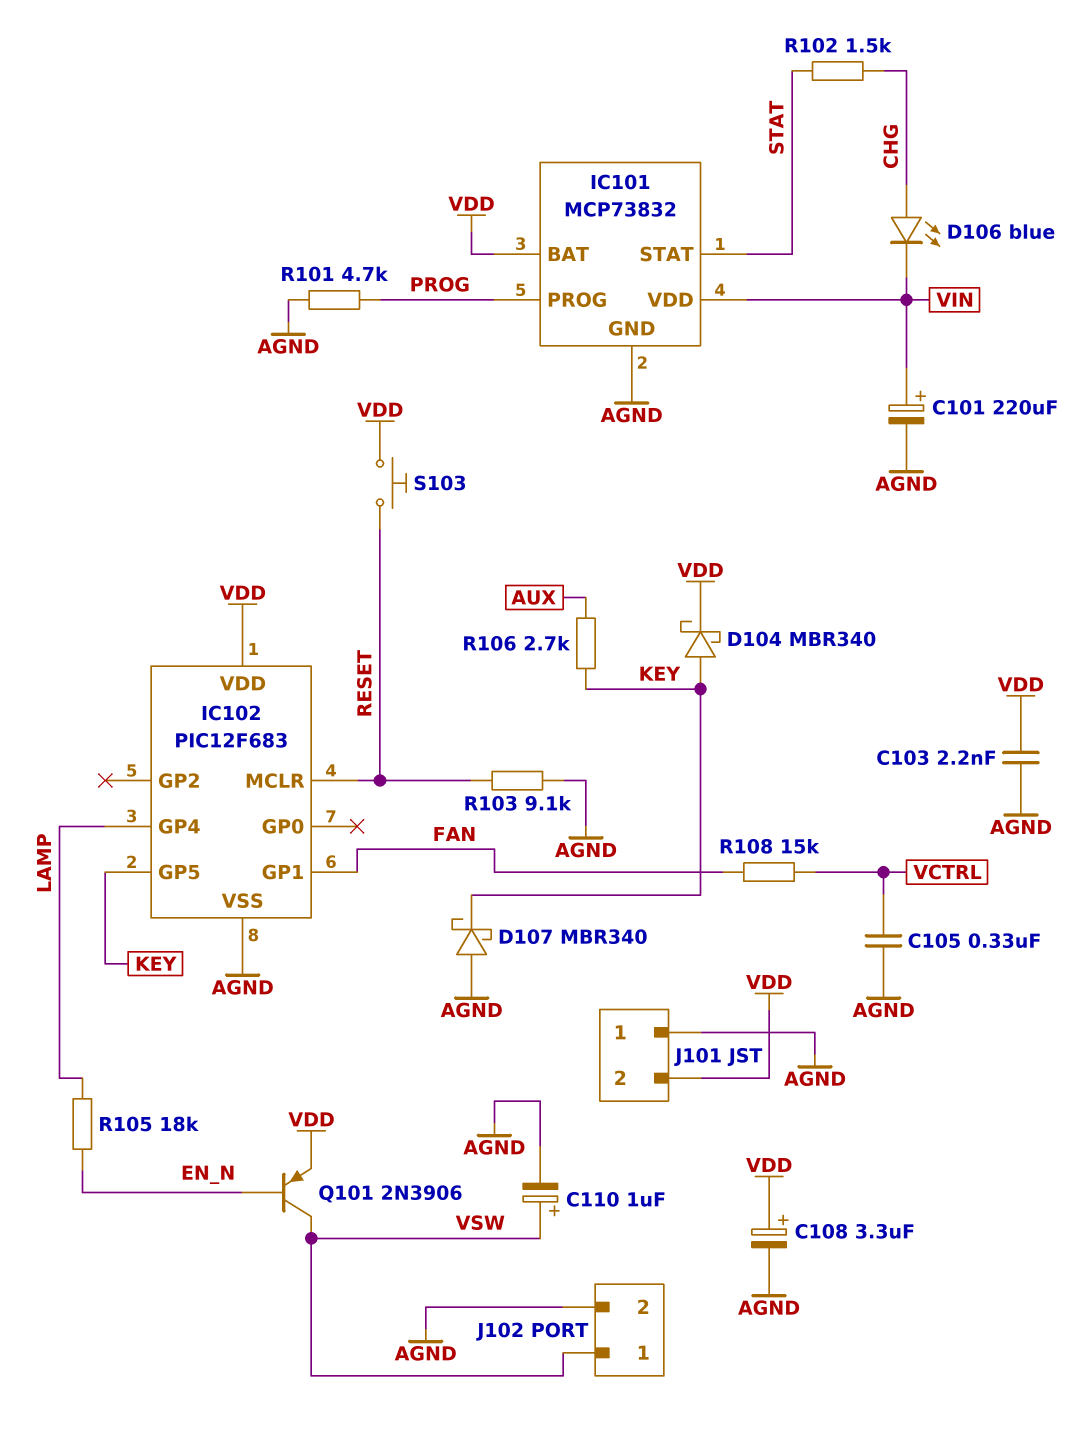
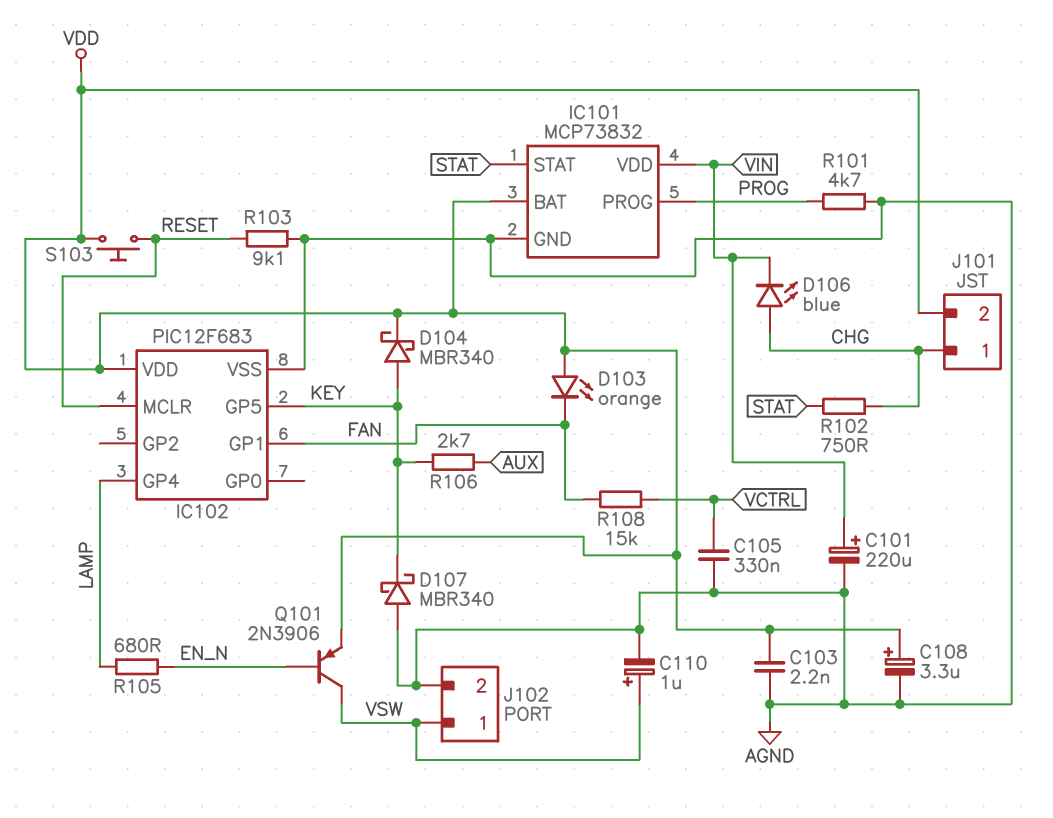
D103: none -> LED orange (A VDD, K FAN)
J101 pin 1: AGND -> CHG
R102: 1.5k (CHG, STAT) -> 750 (CHG, STAT)
R105: 18k (EN_N, LAMP) -> 680 (EN_N, LAMP)

